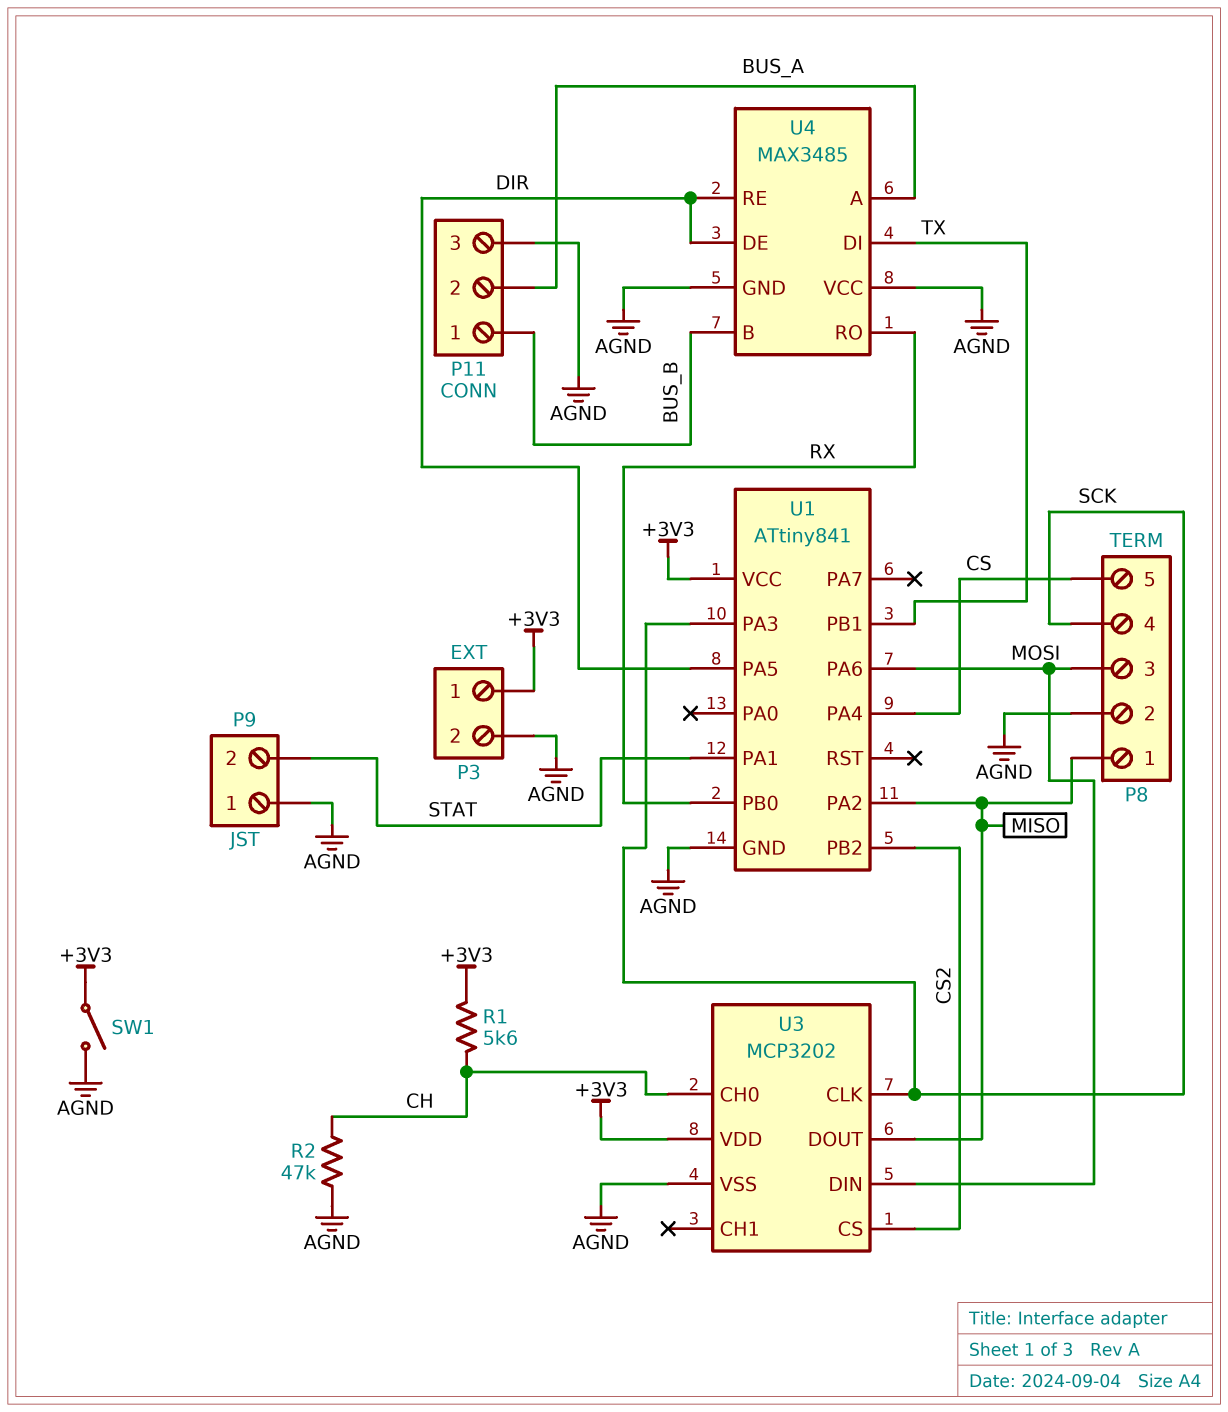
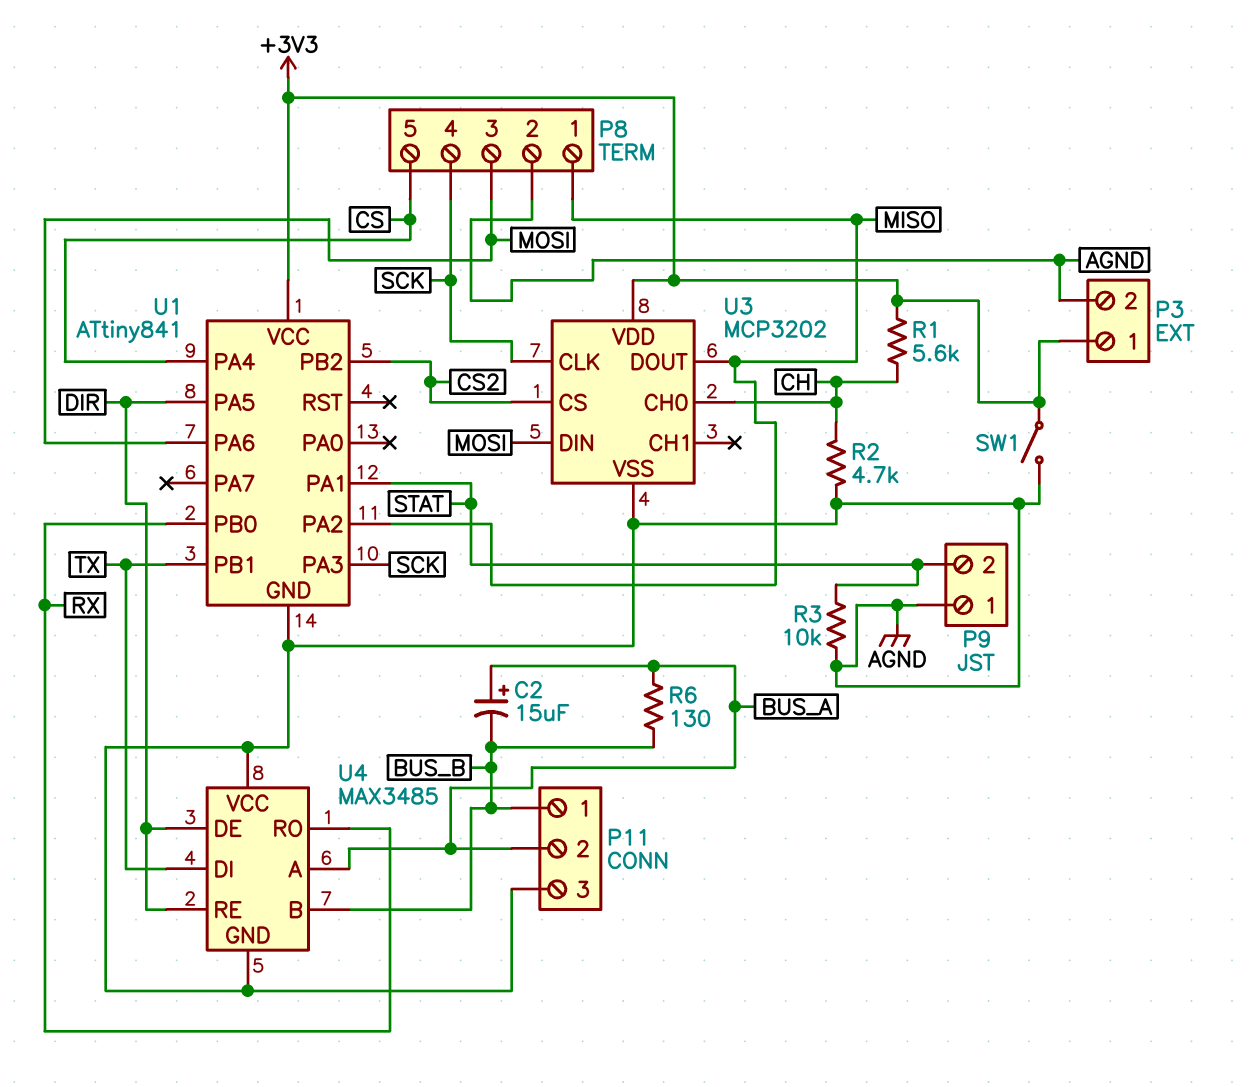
C2: none -> 15uF (plus BUS_A, minus BUS_B)
R2: 47k (AGND, CH) -> 4.7k (AGND, CH)
R3: none -> 10k (AGND, STAT)
R6: none -> 130 (BUS_A, BUS_B)

